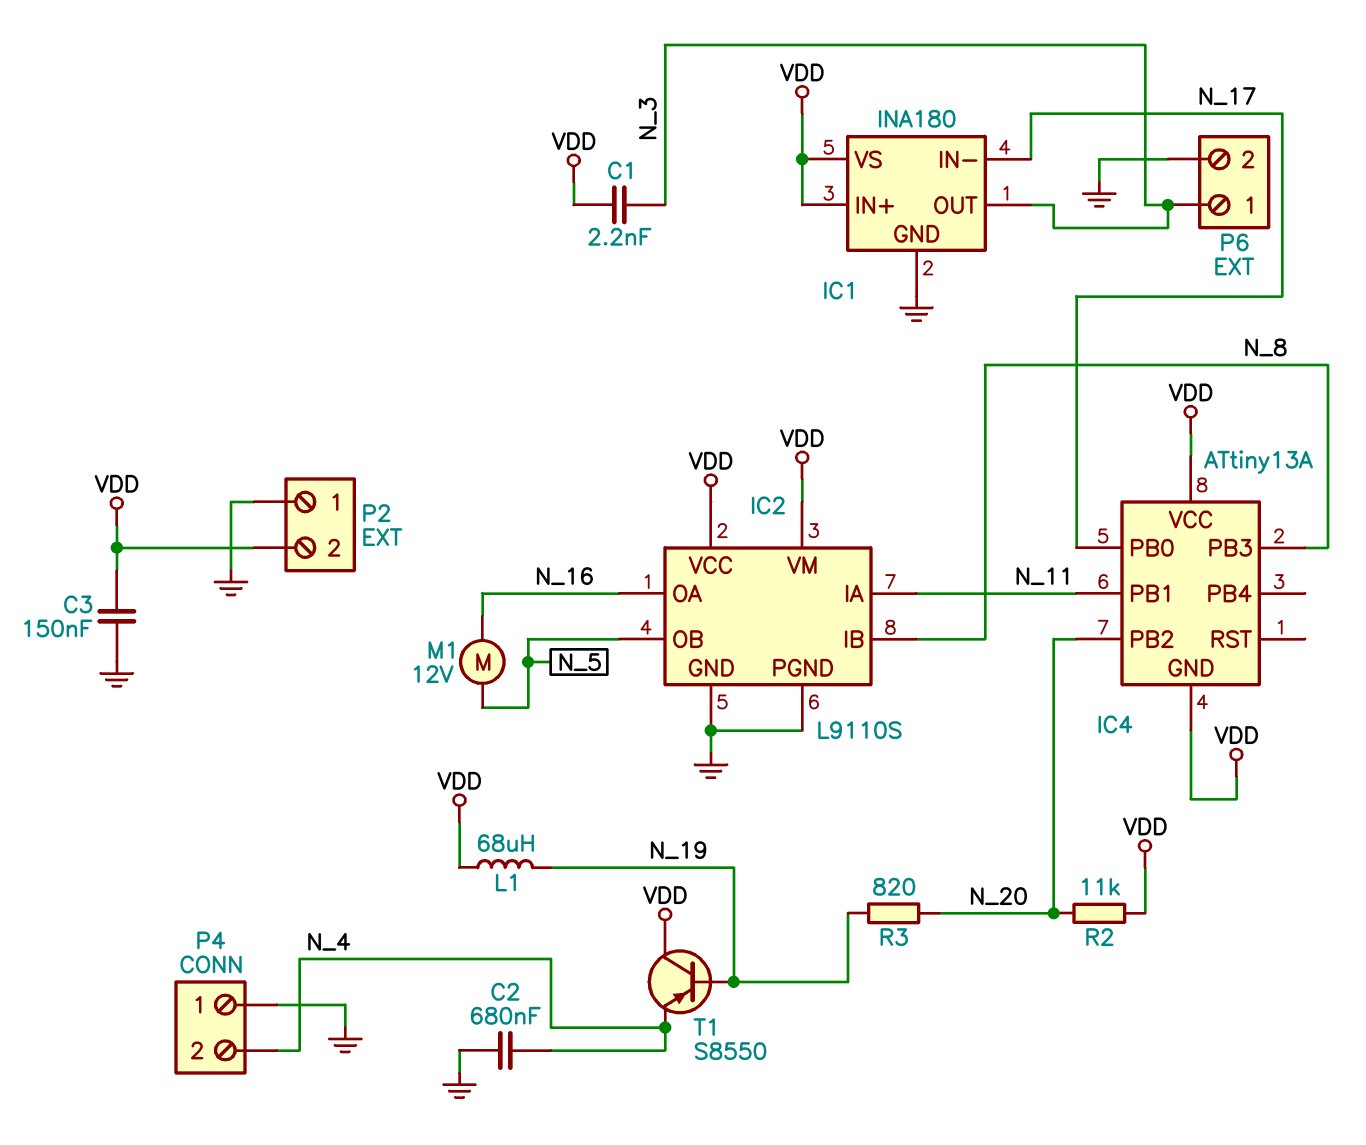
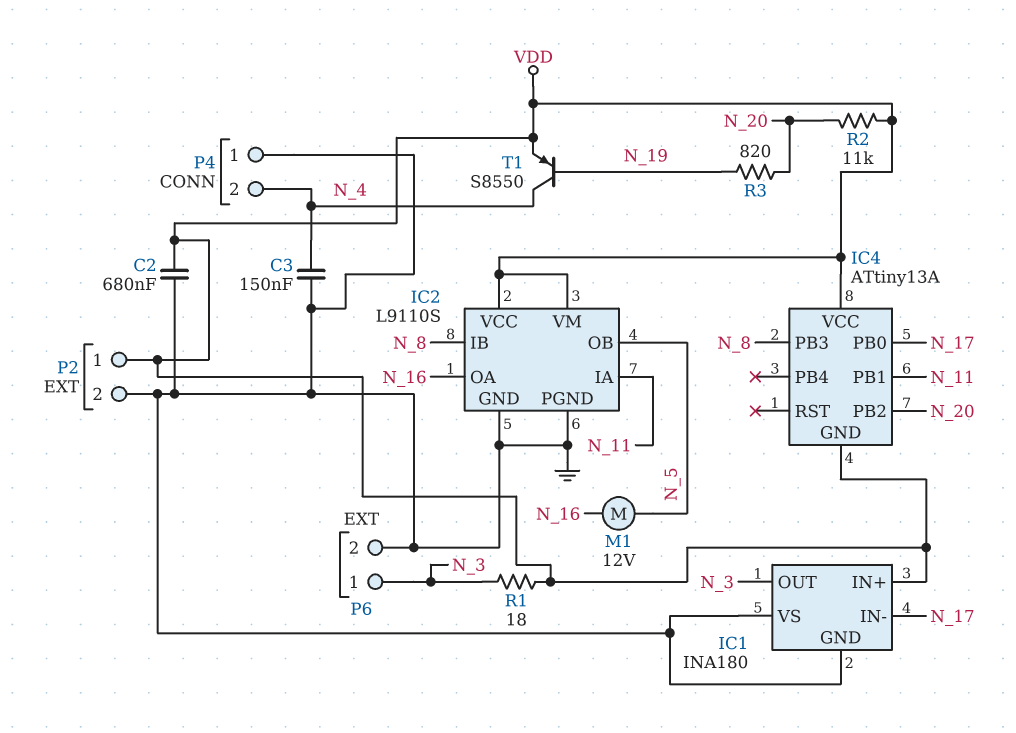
C1: 2.2nF (N_3, VDD) -> none
C2: 680nF (GND, N_4) -> 680nF (GND, VDD)
C3: 150nF (GND, VDD) -> 150nF (GND, N_4)
IC1 pin VS: VDD -> GND
L1: 68uH (N_19, VDD) -> none
P2 pin 1: GND -> VDD
P2 pin 2: VDD -> GND
R1: none -> 18 (N_3, VDD)
T1: PNP S8550 (B N_19, C VDD, E N_4) -> PNP S8550 (B N_19, C N_4, E VDD)

